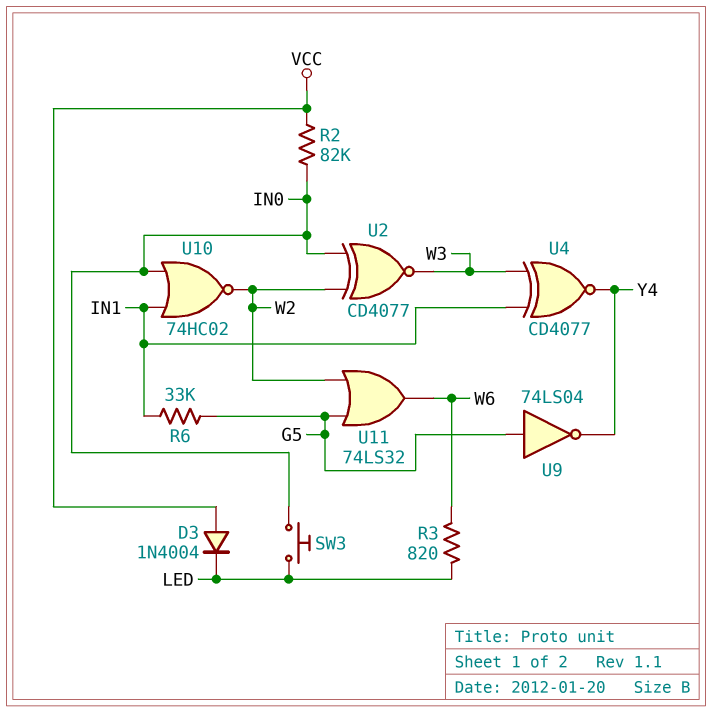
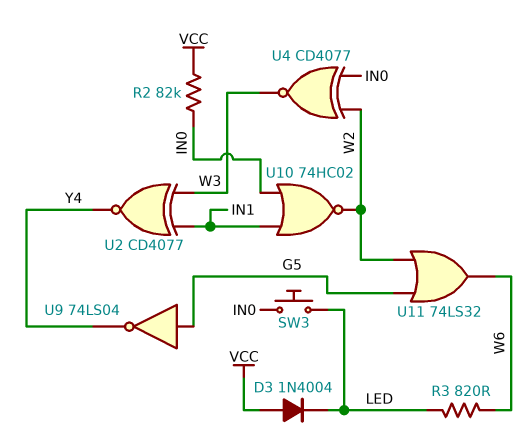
R6: 33k (G5, IN1) -> none
U2: XNOR CD4077 (in IN0, in W2, out W3) -> XNOR CD4077 (in IN1, in W3, out Y4)
U4: XNOR CD4077 (in IN1, in W3, out Y4) -> XNOR CD4077 (in IN0, in W2, out W3)

